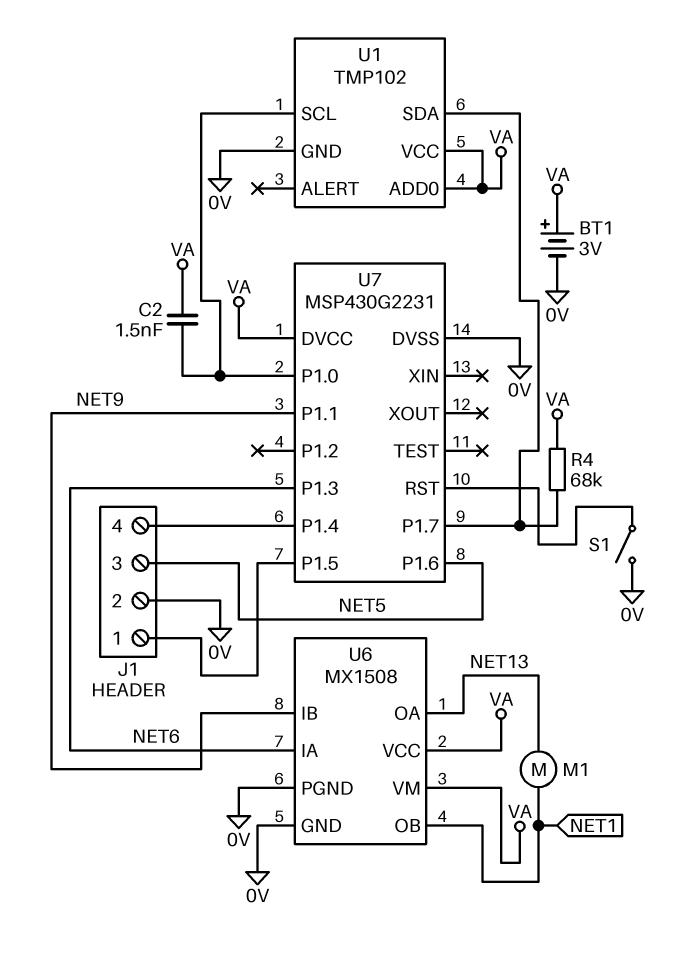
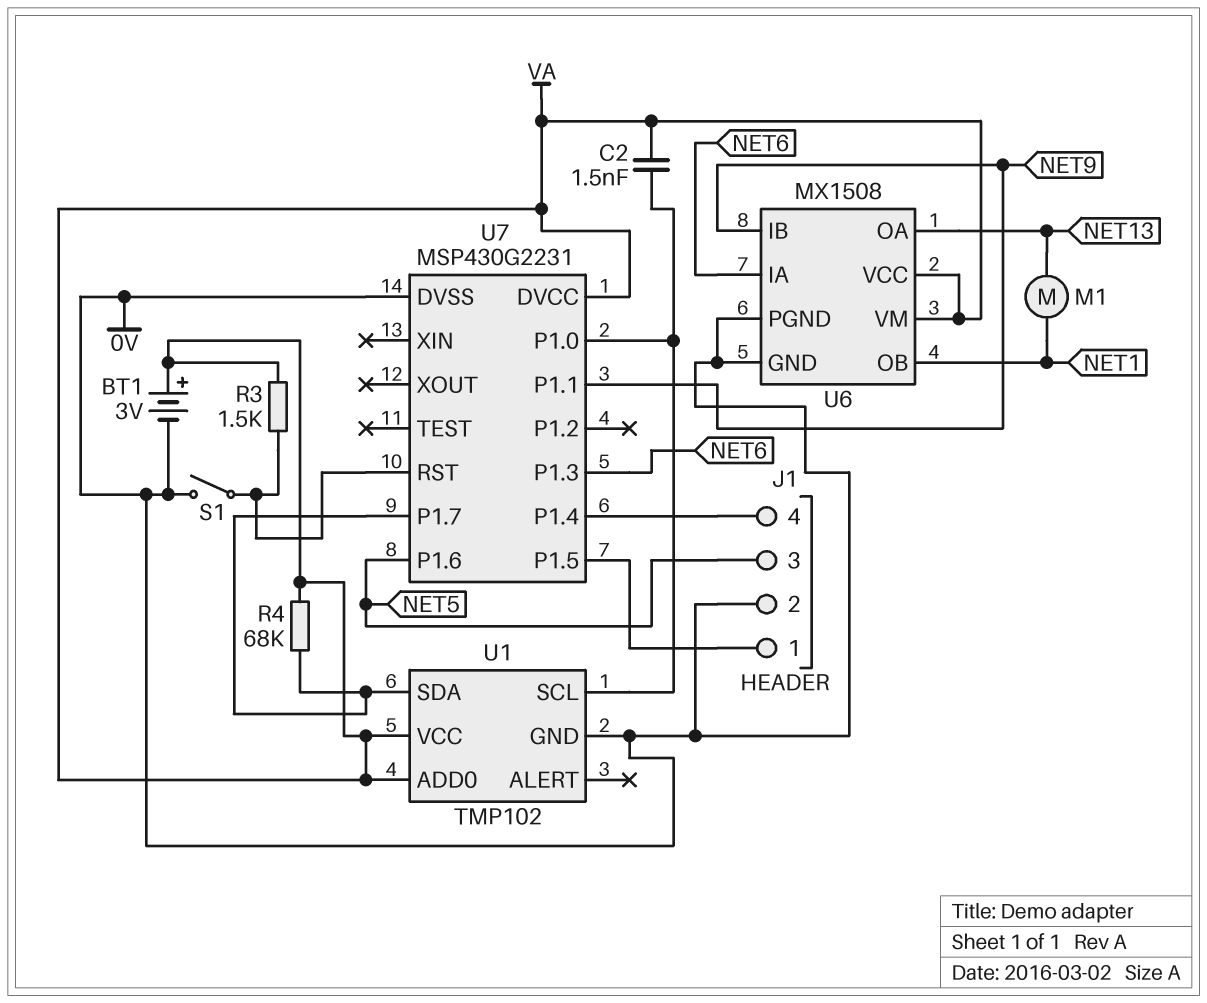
R3: none -> 1.5k (U7/RST, VA)

